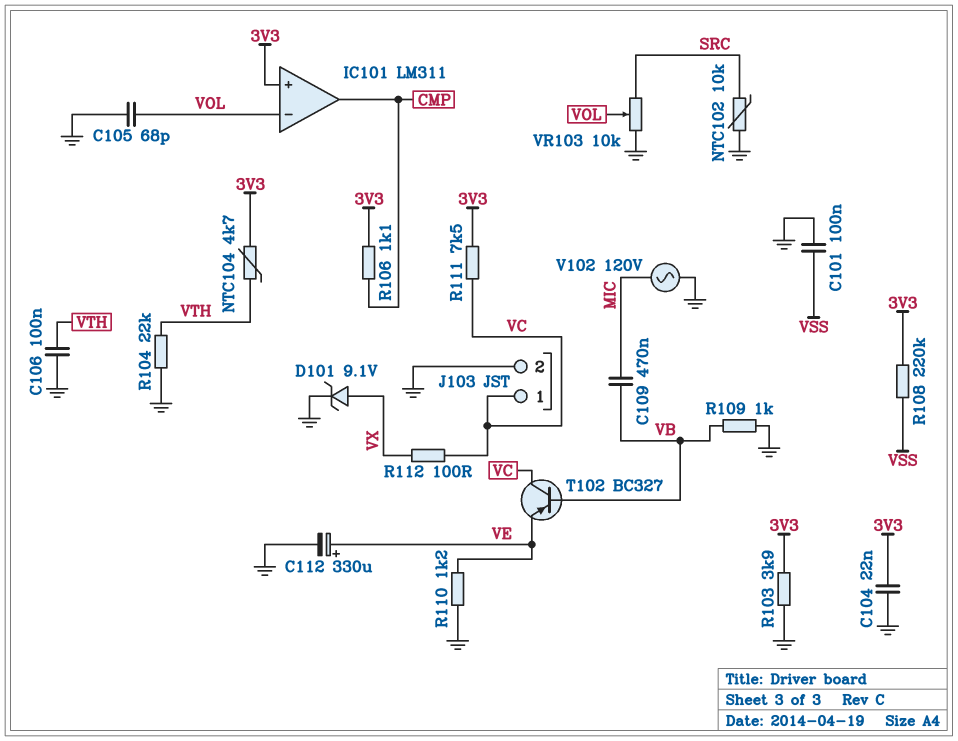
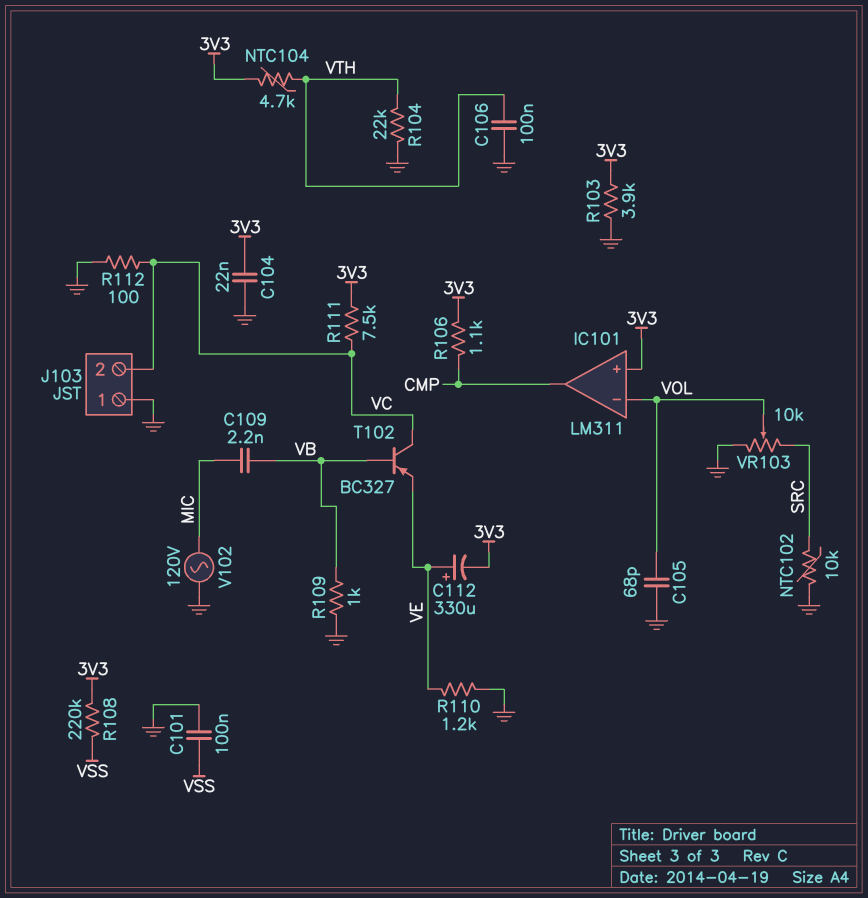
C109: 470nF (MIC, VB) -> 2.2nF (MIC, VB)
C112: 330uF (plus VE, minus GND) -> 330uF (plus VE, minus 3V3)
D101: zener 9.1V (A VX, K GND) -> none
J103 pin 1: VC -> GND
J103 pin 2: GND -> VC
R112: 100 (VC, VX) -> 100 (GND, VC)

